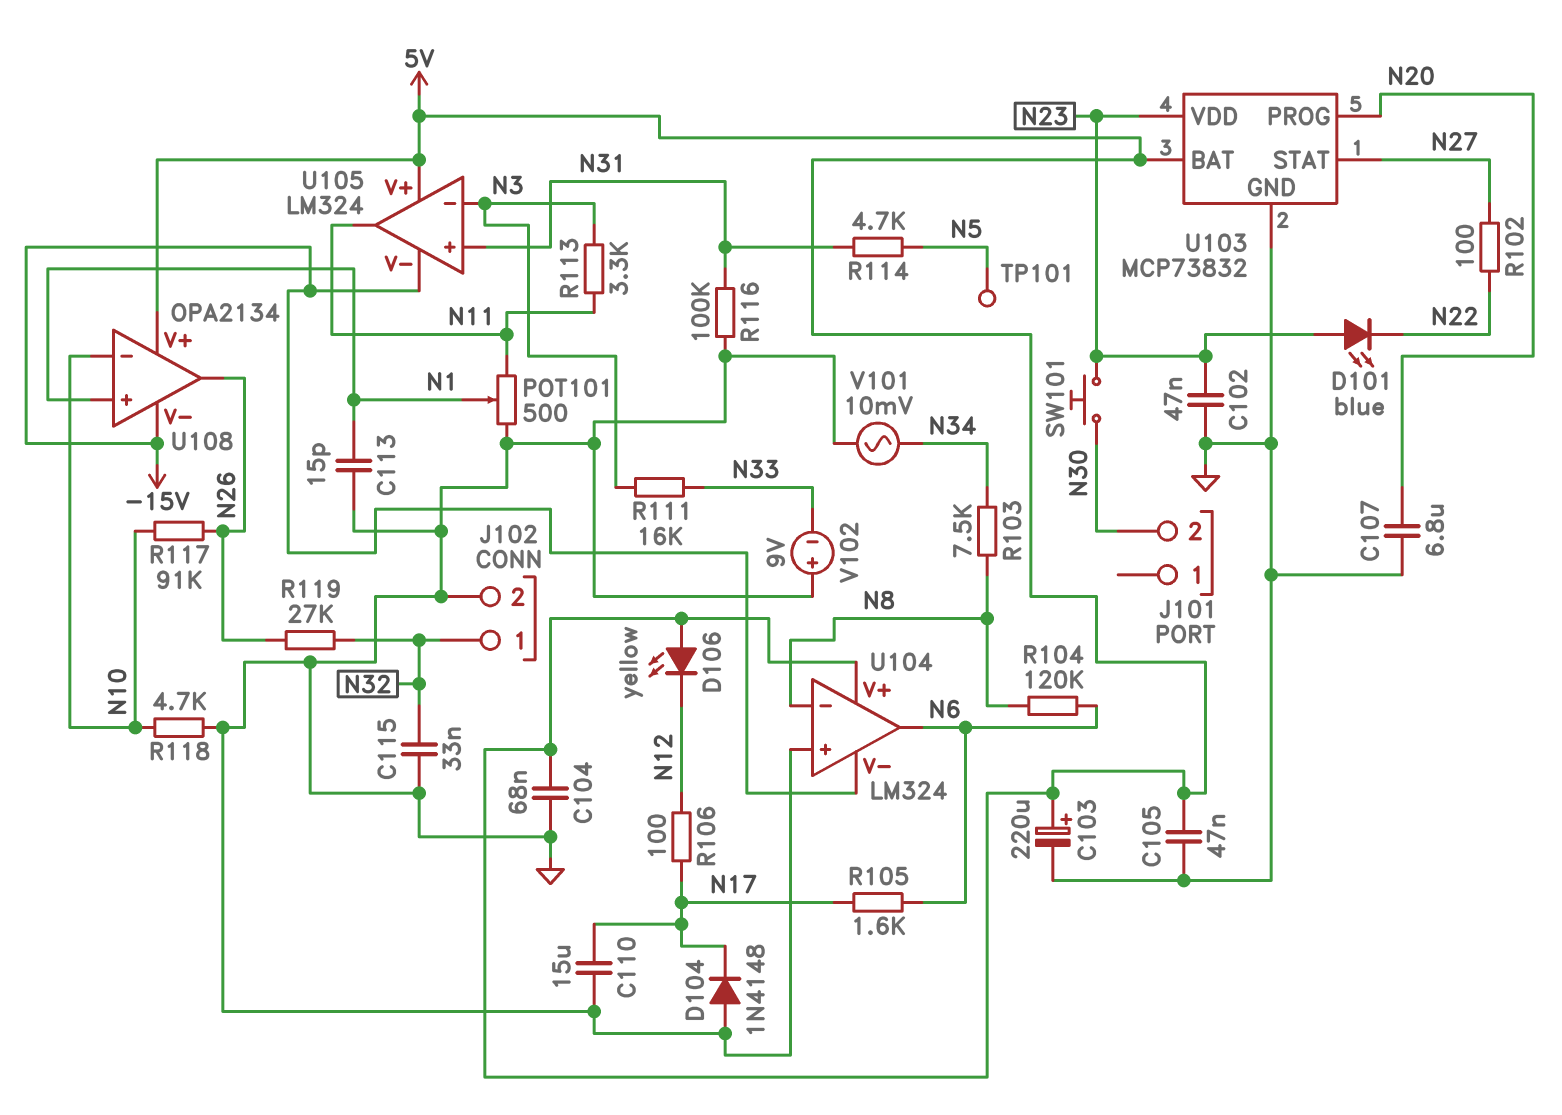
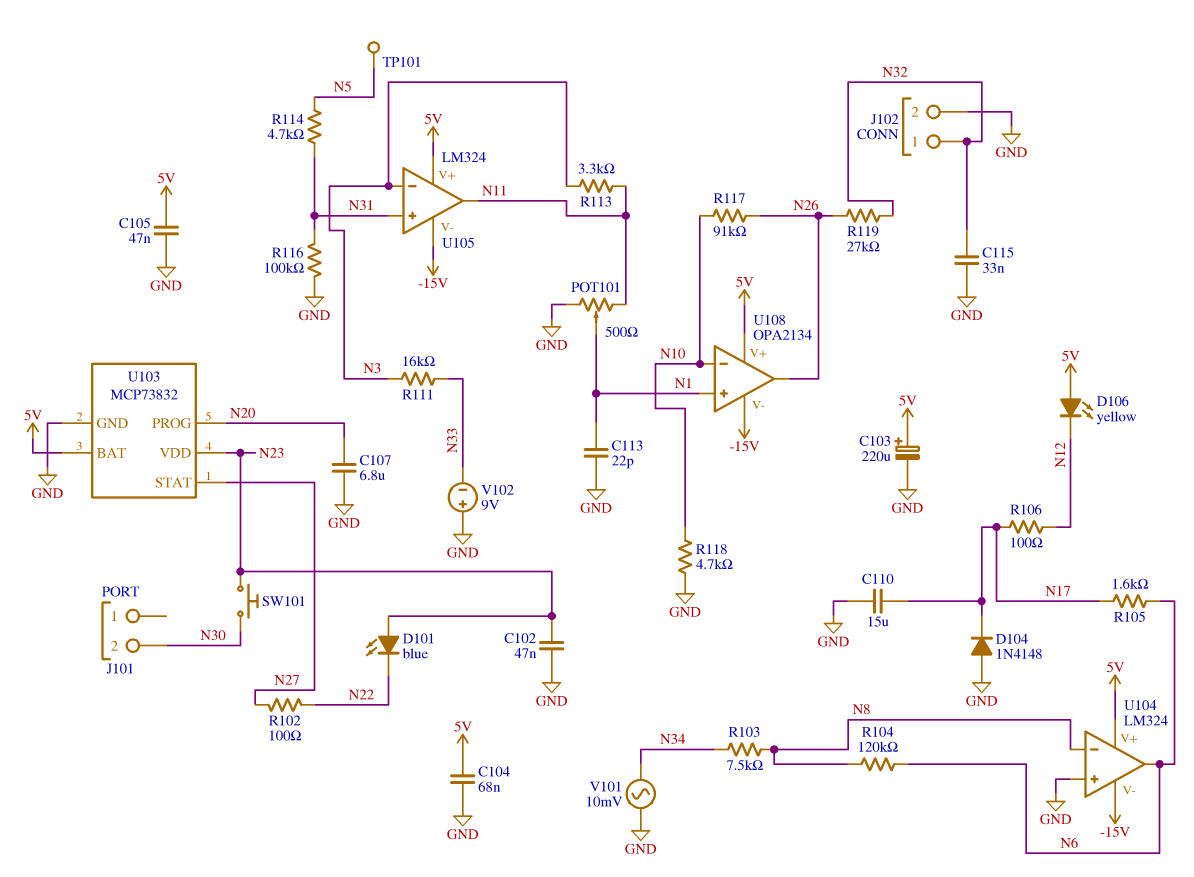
C113: 15pF (GND, N1) -> 22pF (GND, N1)

